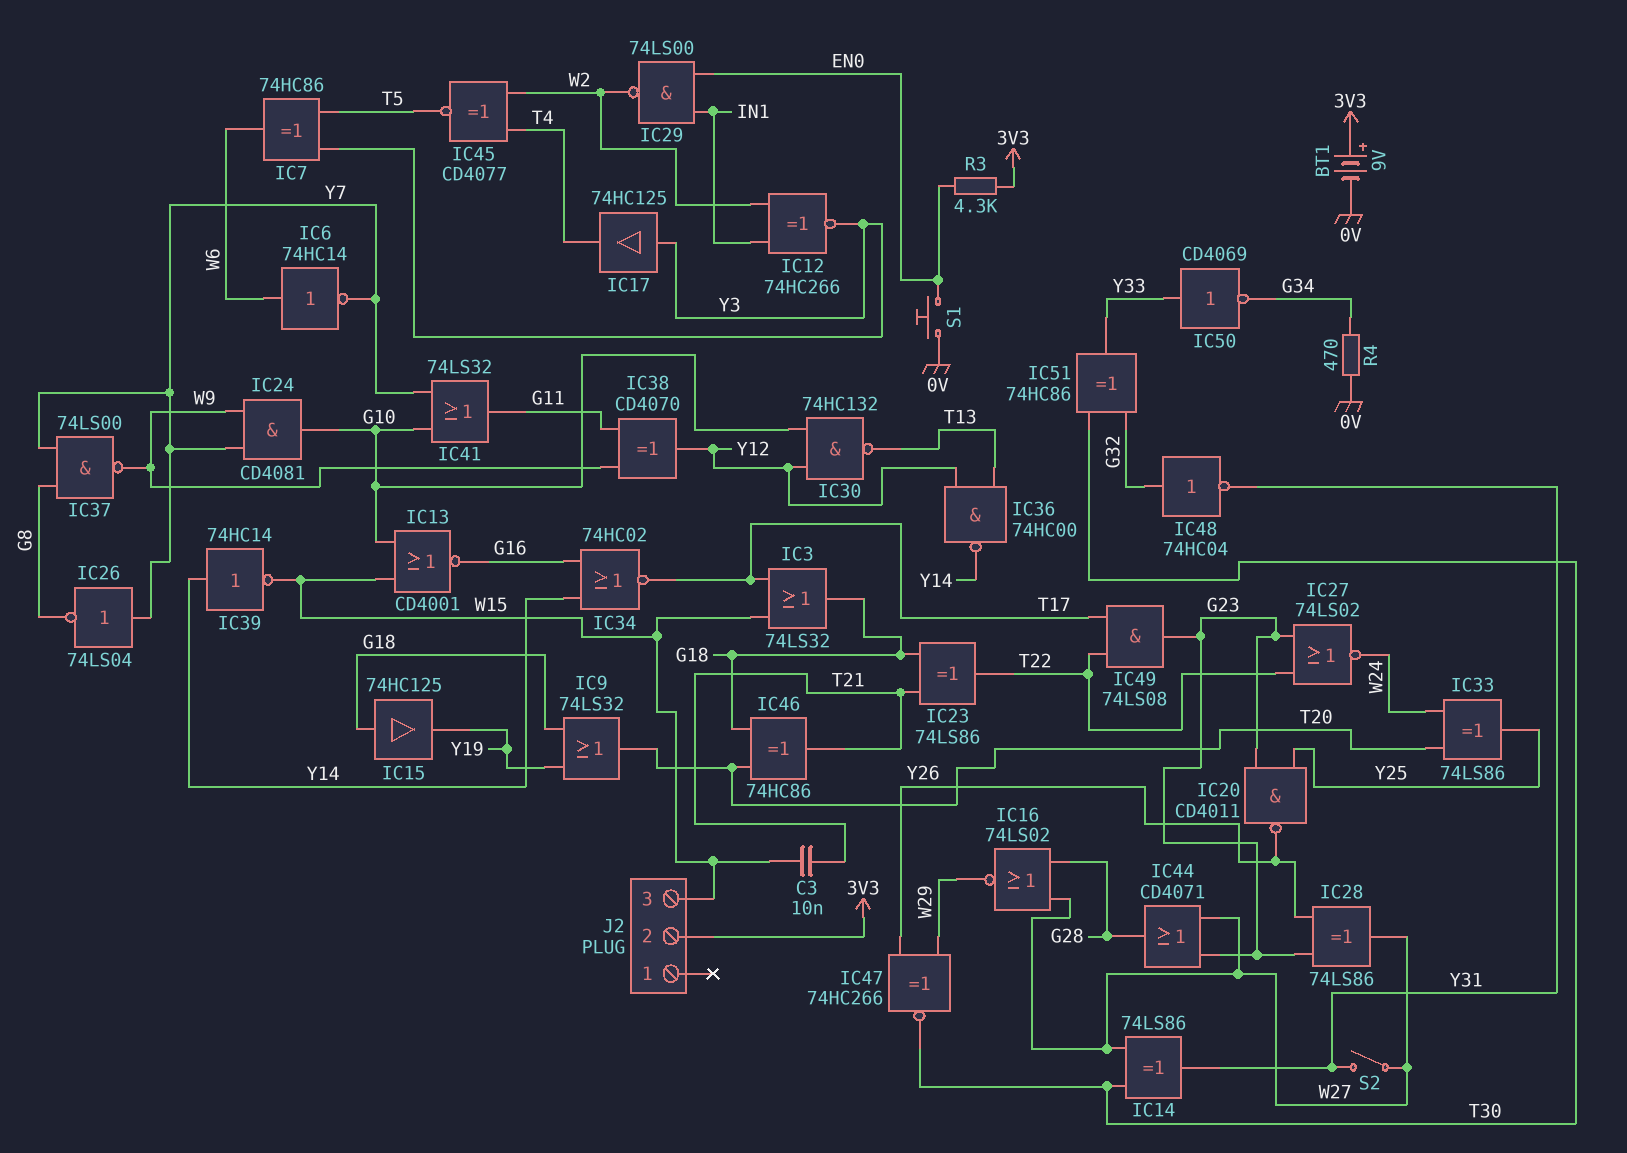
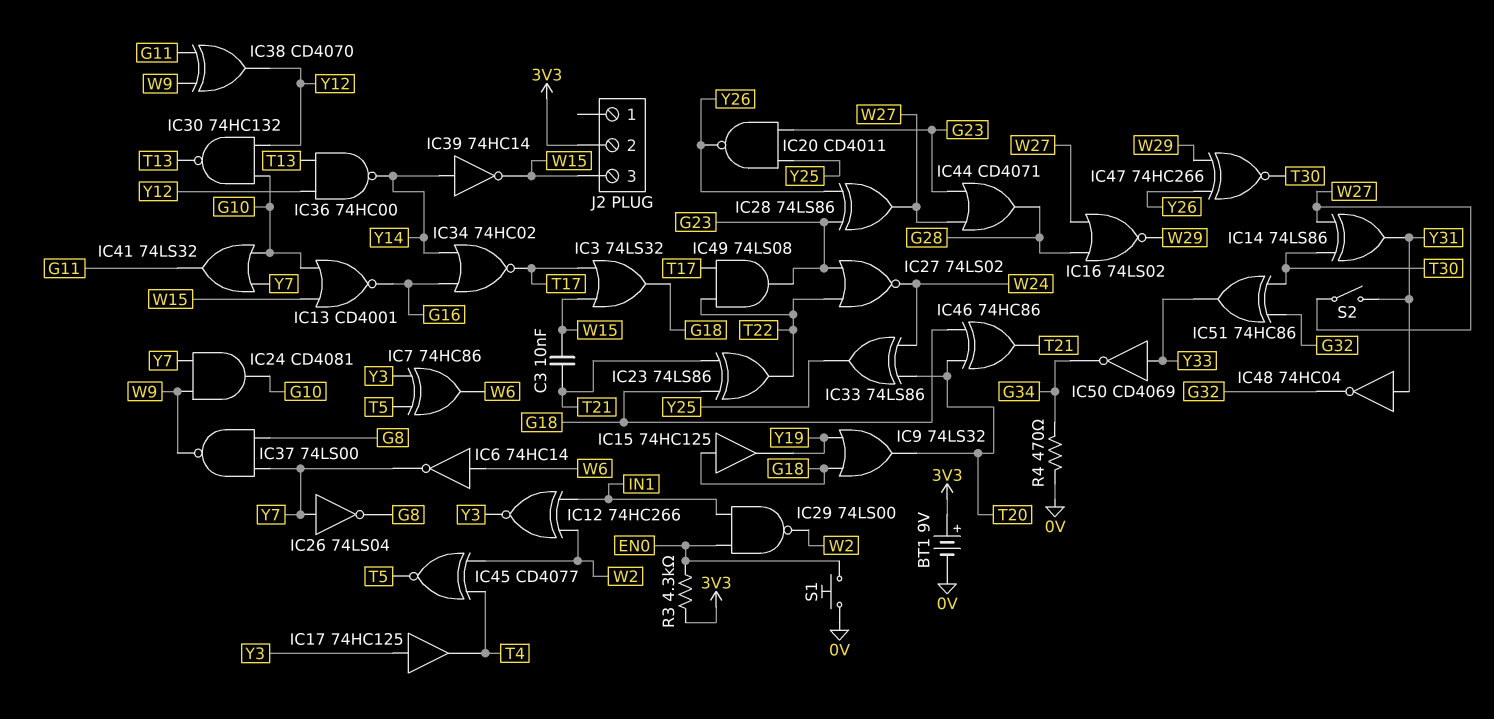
IC48: NOT 74HC04 (in G32, out Y31) -> NOT 74HC04 (in Y31, out G32)

